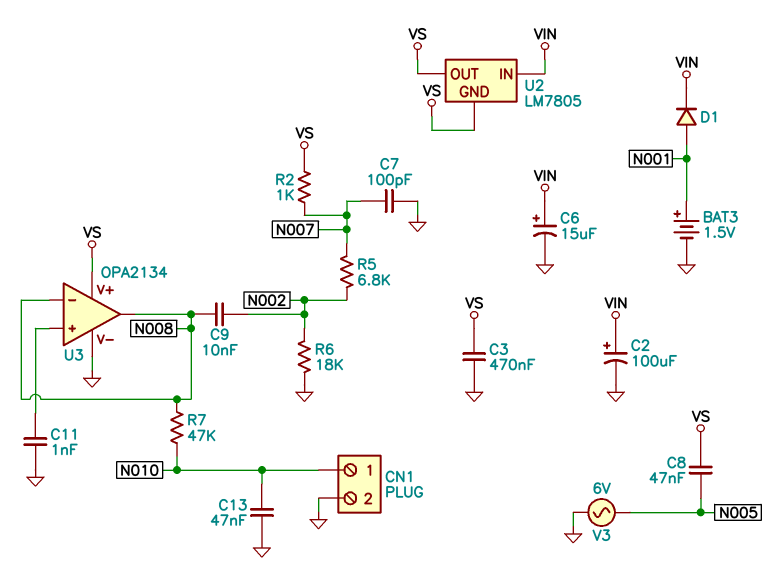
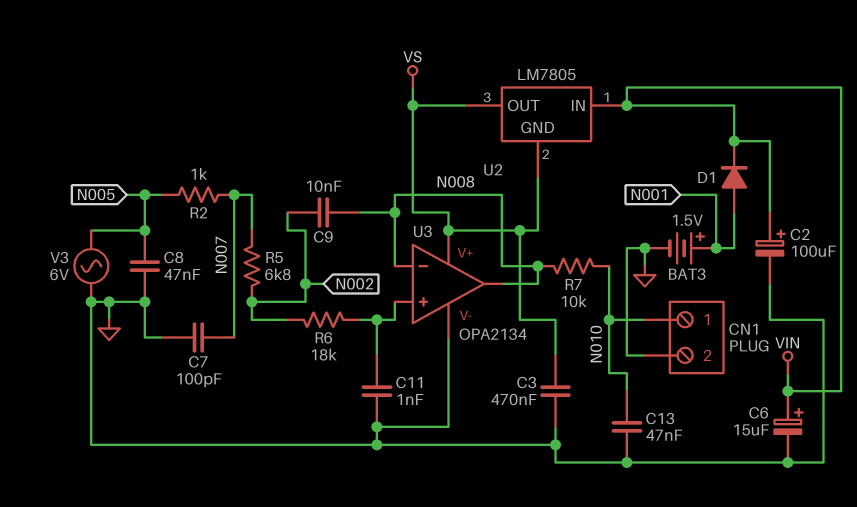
C8: 47nF (N005, VS) -> 47nF (GND, N005)
R2: 1k (N007, VS) -> 1k (N005, N007)
R6: 18k (GND, N002) -> 18k (N002, U3/in+)
R7: 47k (N008, N010) -> 10k (N008, N010)

